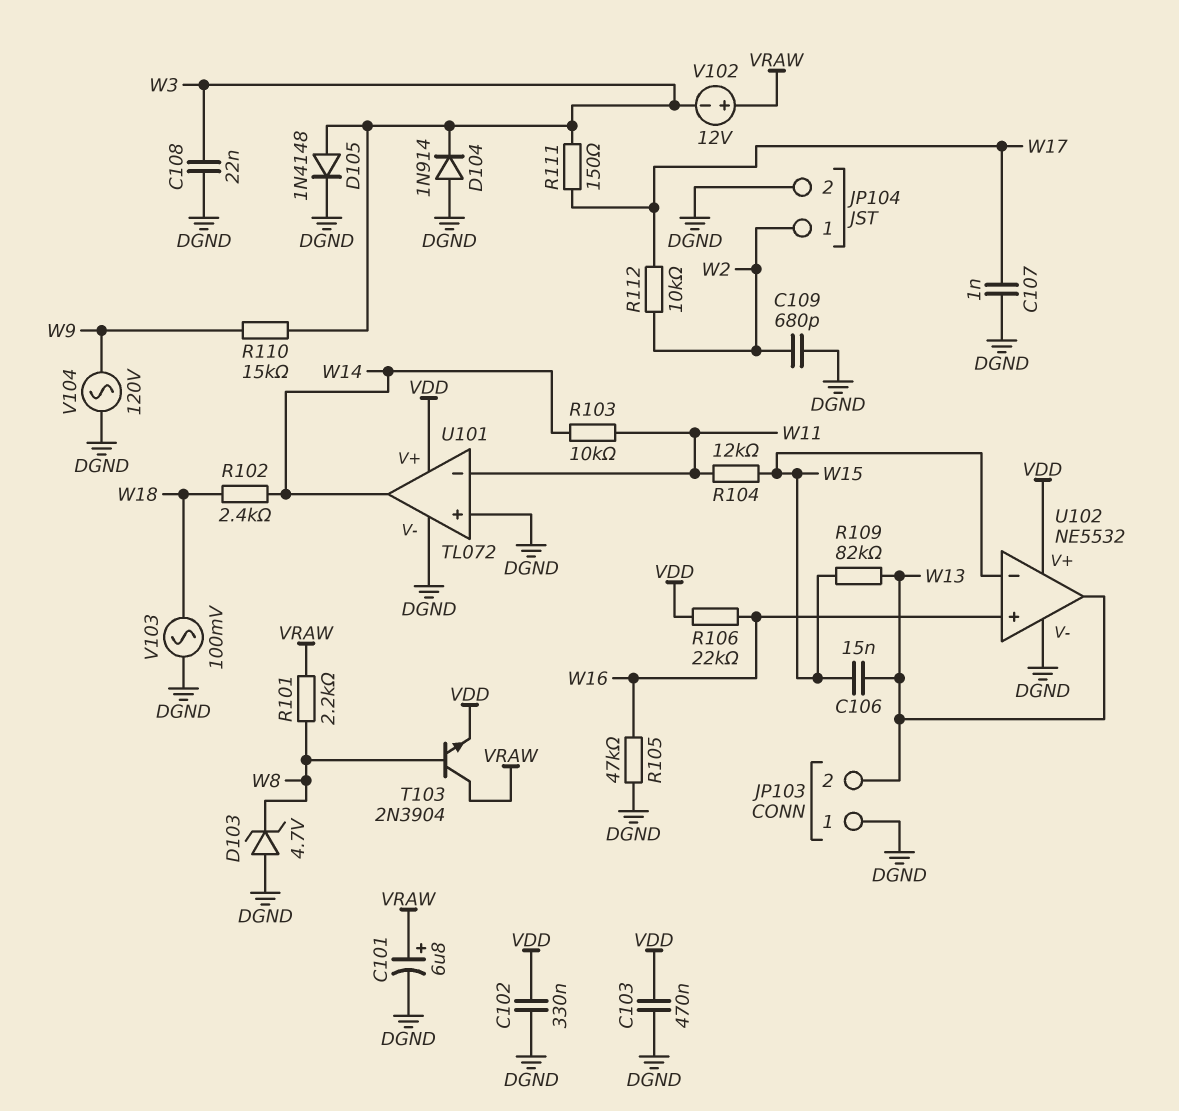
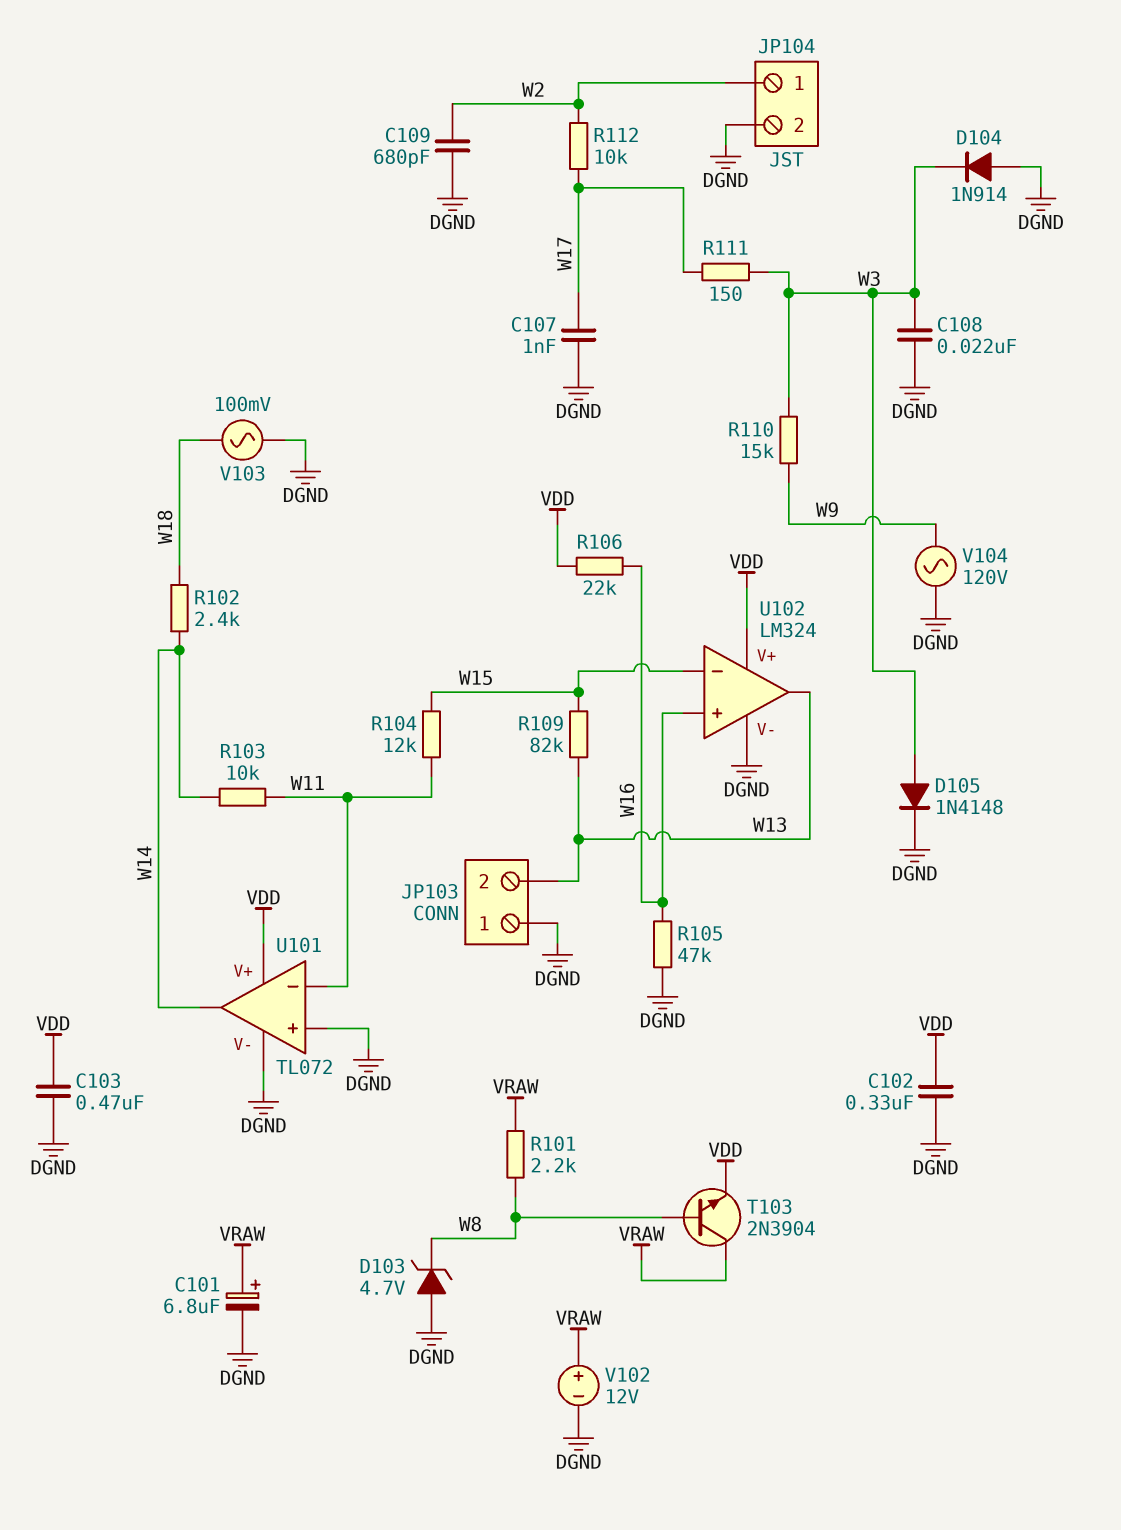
C106: 15nF (W13, W15) -> none
U102: NE5532 -> LM324
V102: 12V (plus VRAW, minus W3) -> 12V (plus VRAW, minus DGND)

